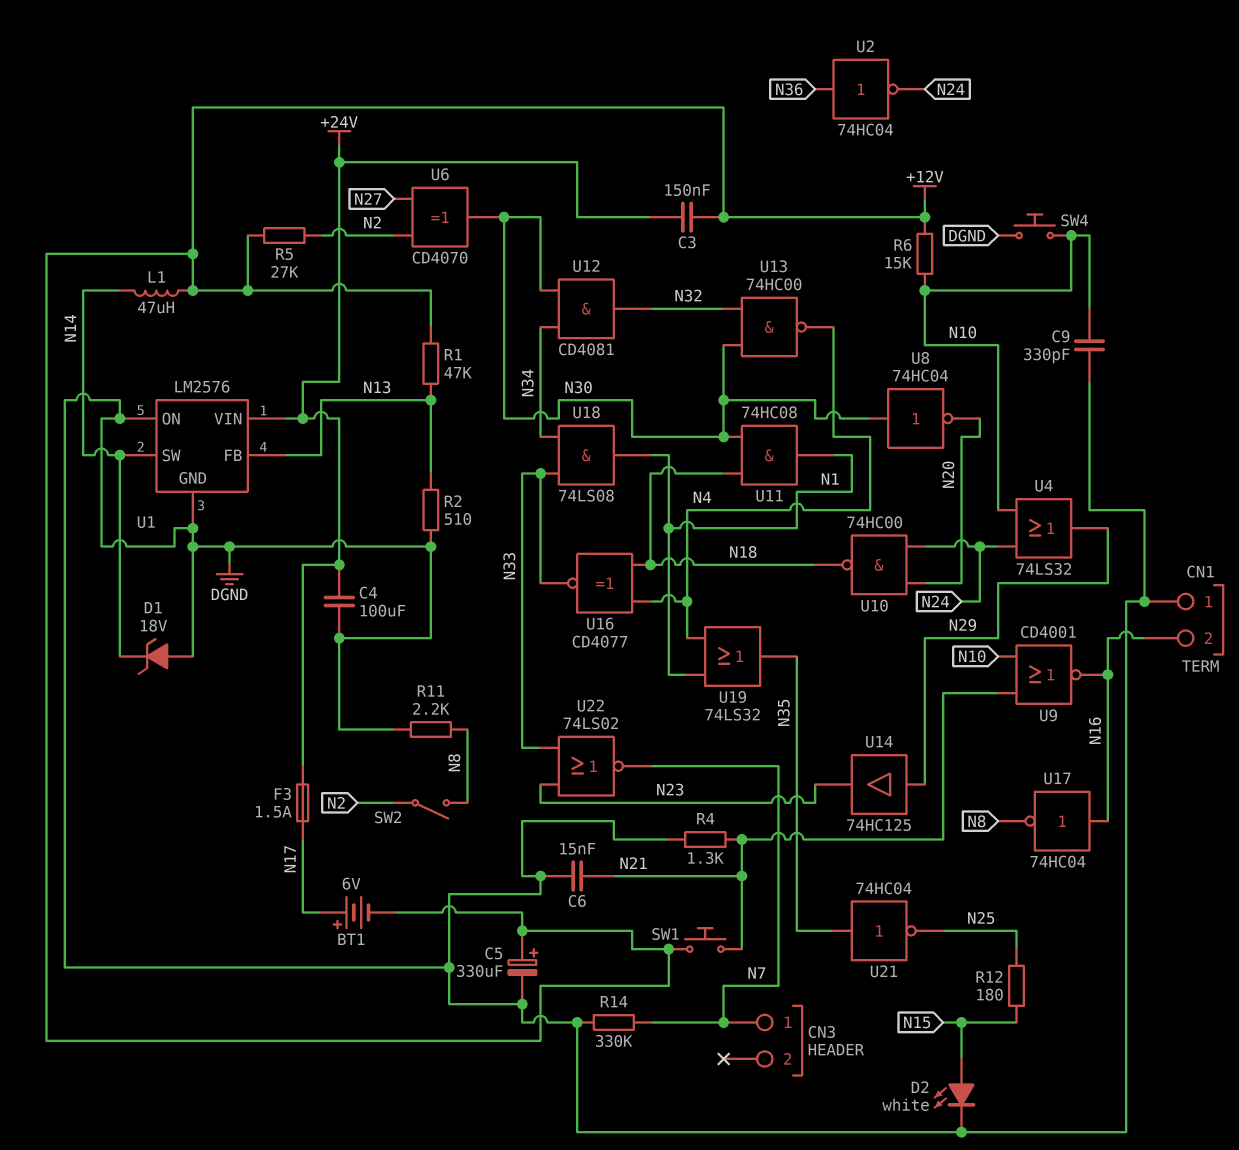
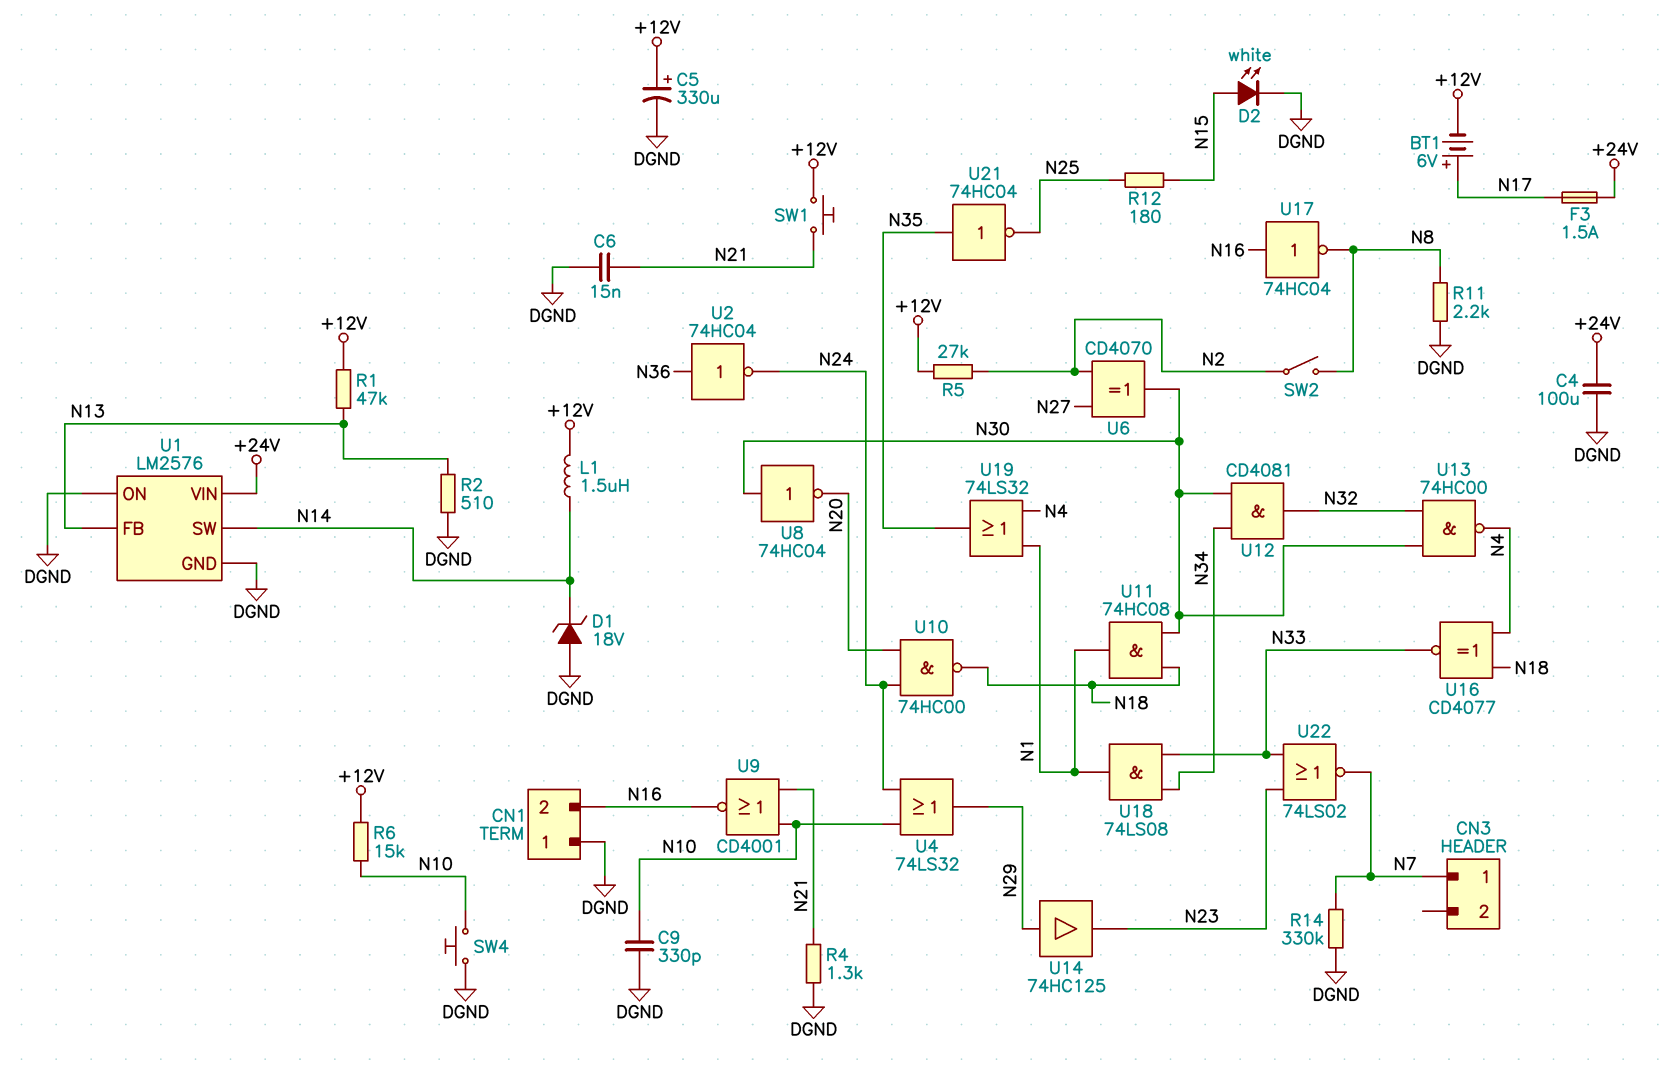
C3: 150nF (+12V, +24V) -> none
L1: 47uH (+12V, N14) -> 1.5uH (+12V, N14)

